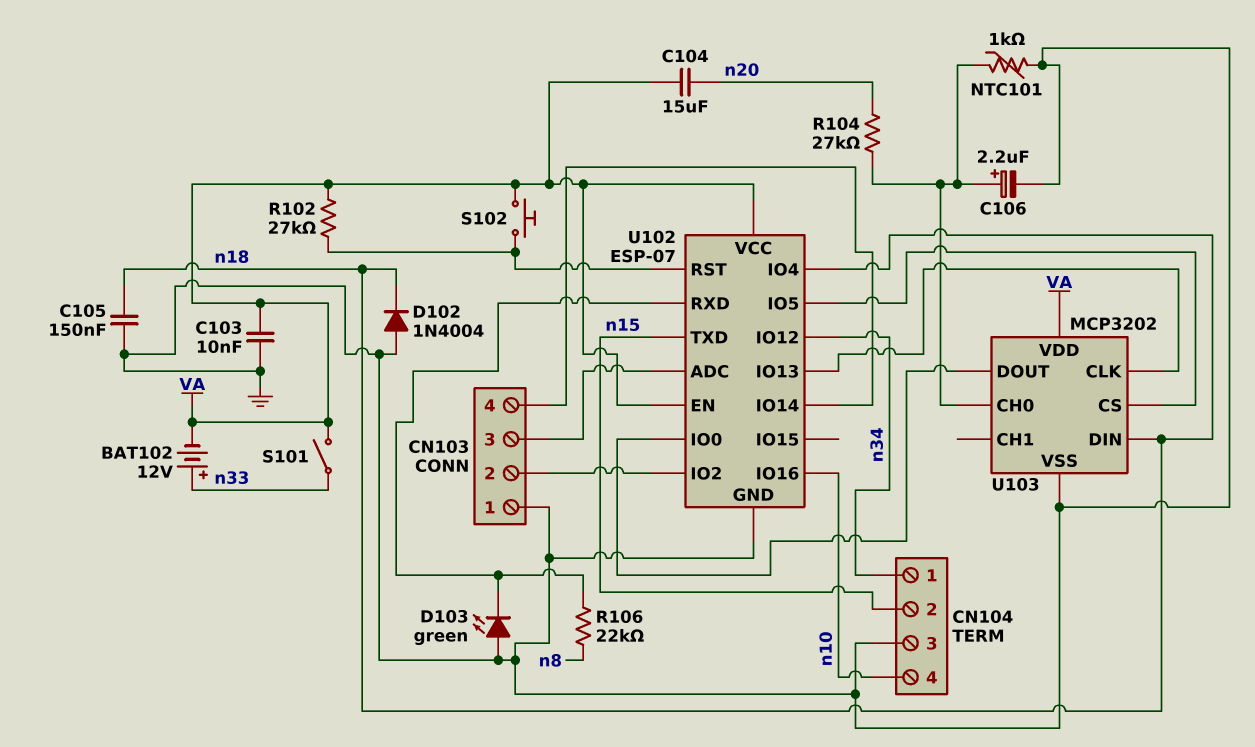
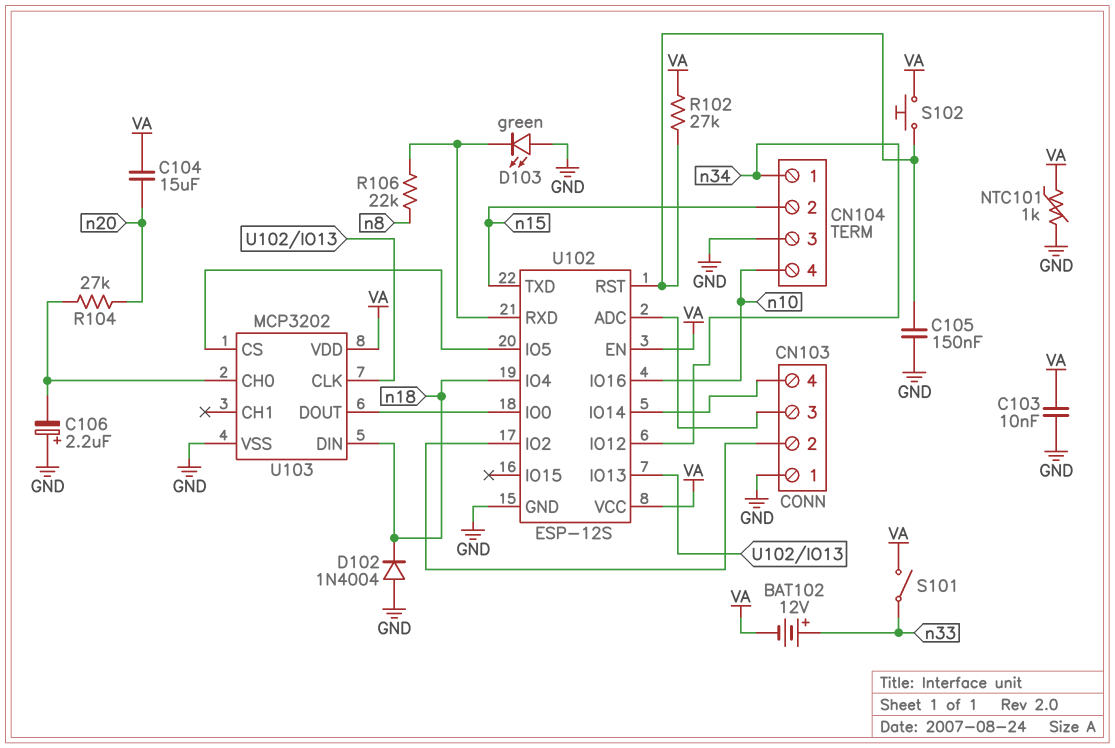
C105: 150nF (GND, n18) -> 150nF (GND, U102/RST)
C106: 2.2uF (plus U103/CH0, minus GND) -> 2.2uF (plus GND, minus U103/CH0)
NTC101: 1k (GND, U103/CH0) -> 1k (GND, VA)
U102: ESP-07 -> ESP-12S

